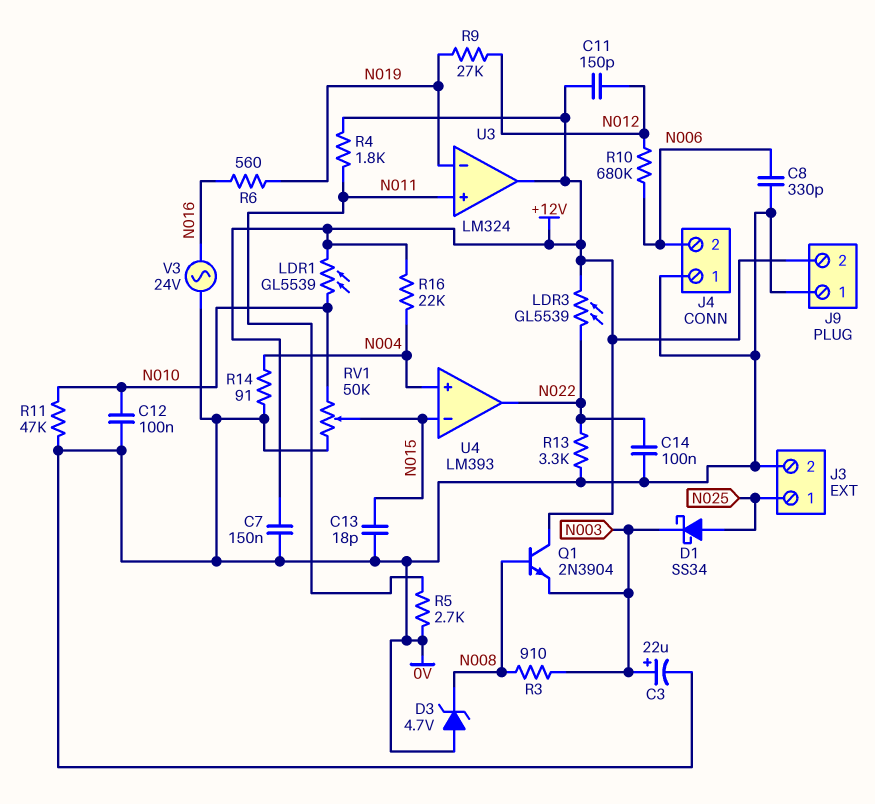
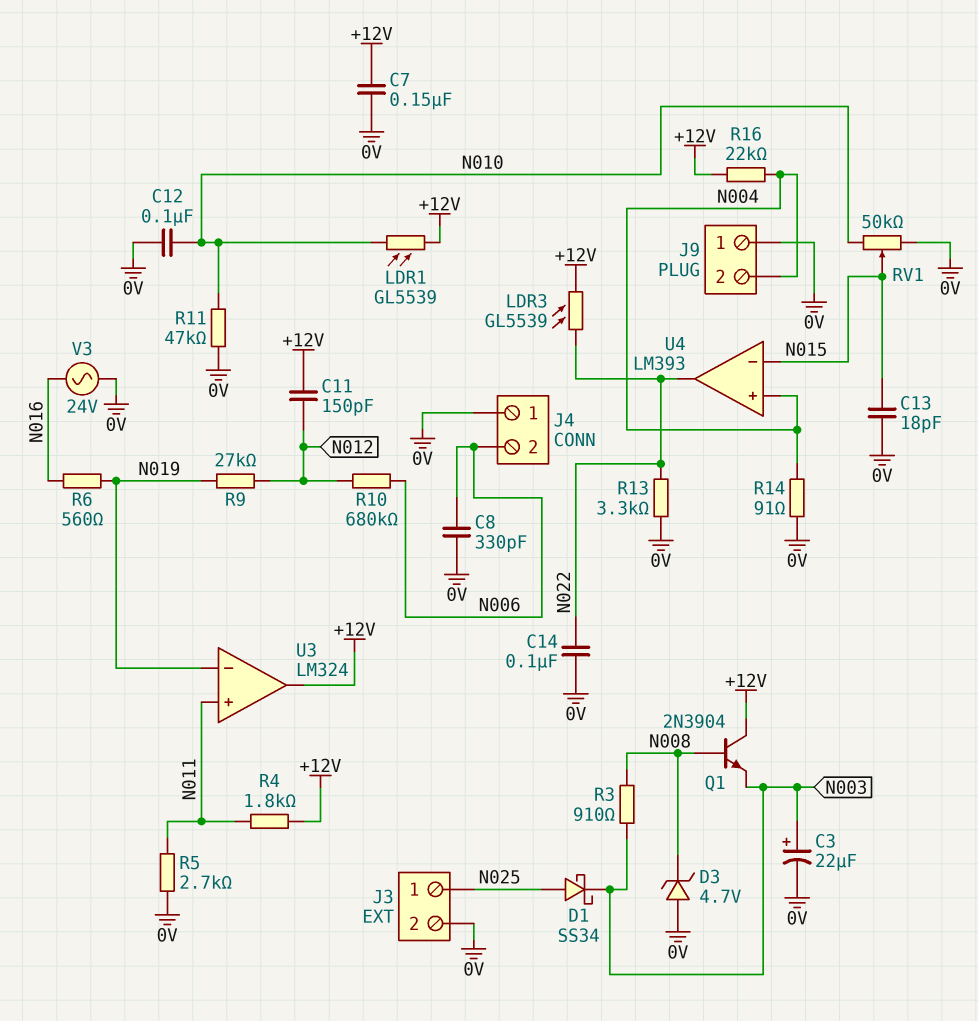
J9 pin 2: +12V -> N004

